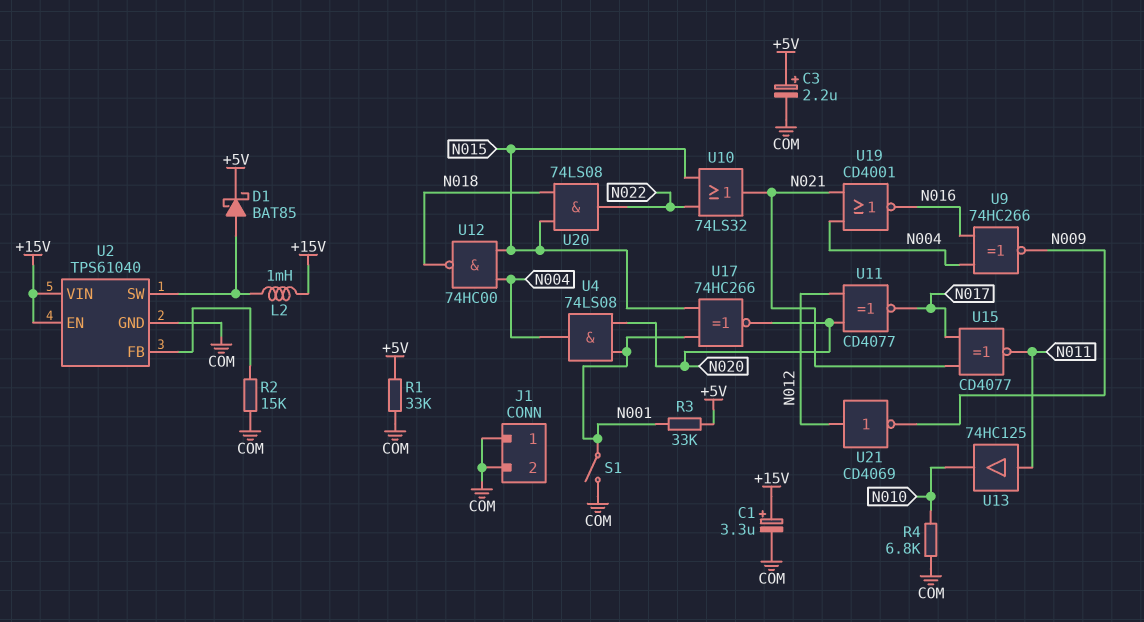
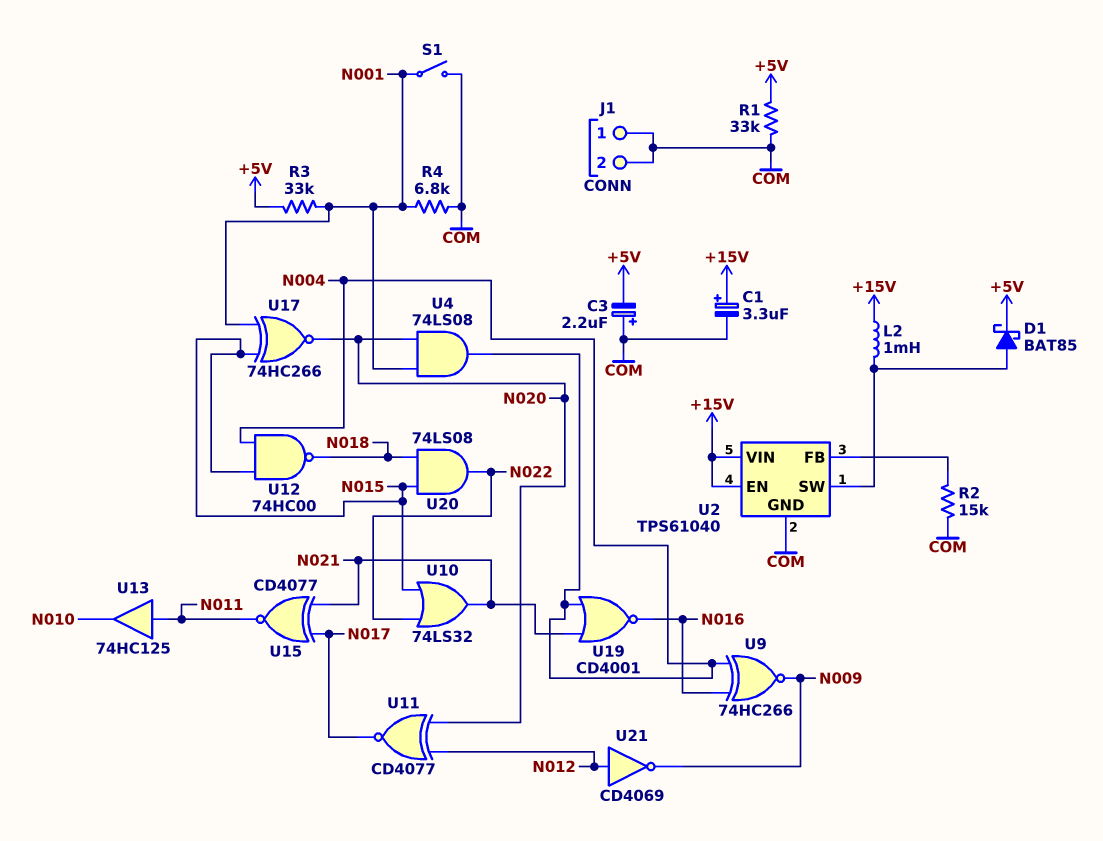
C3: 2.2uF (plus +5V, minus COM) -> 2.2uF (plus COM, minus +5V)
R4: 6.8k (COM, N010) -> 6.8k (COM, N001)

